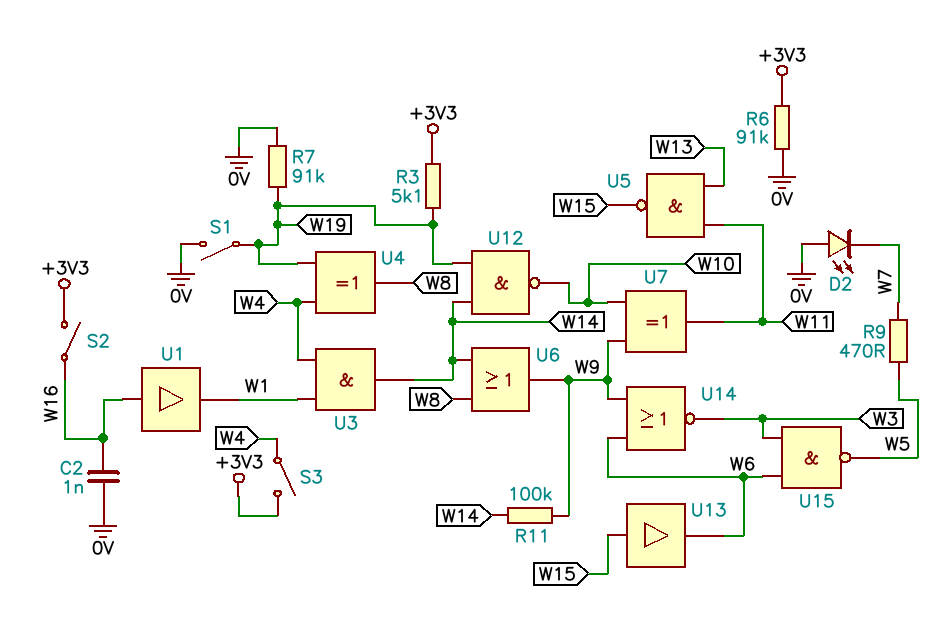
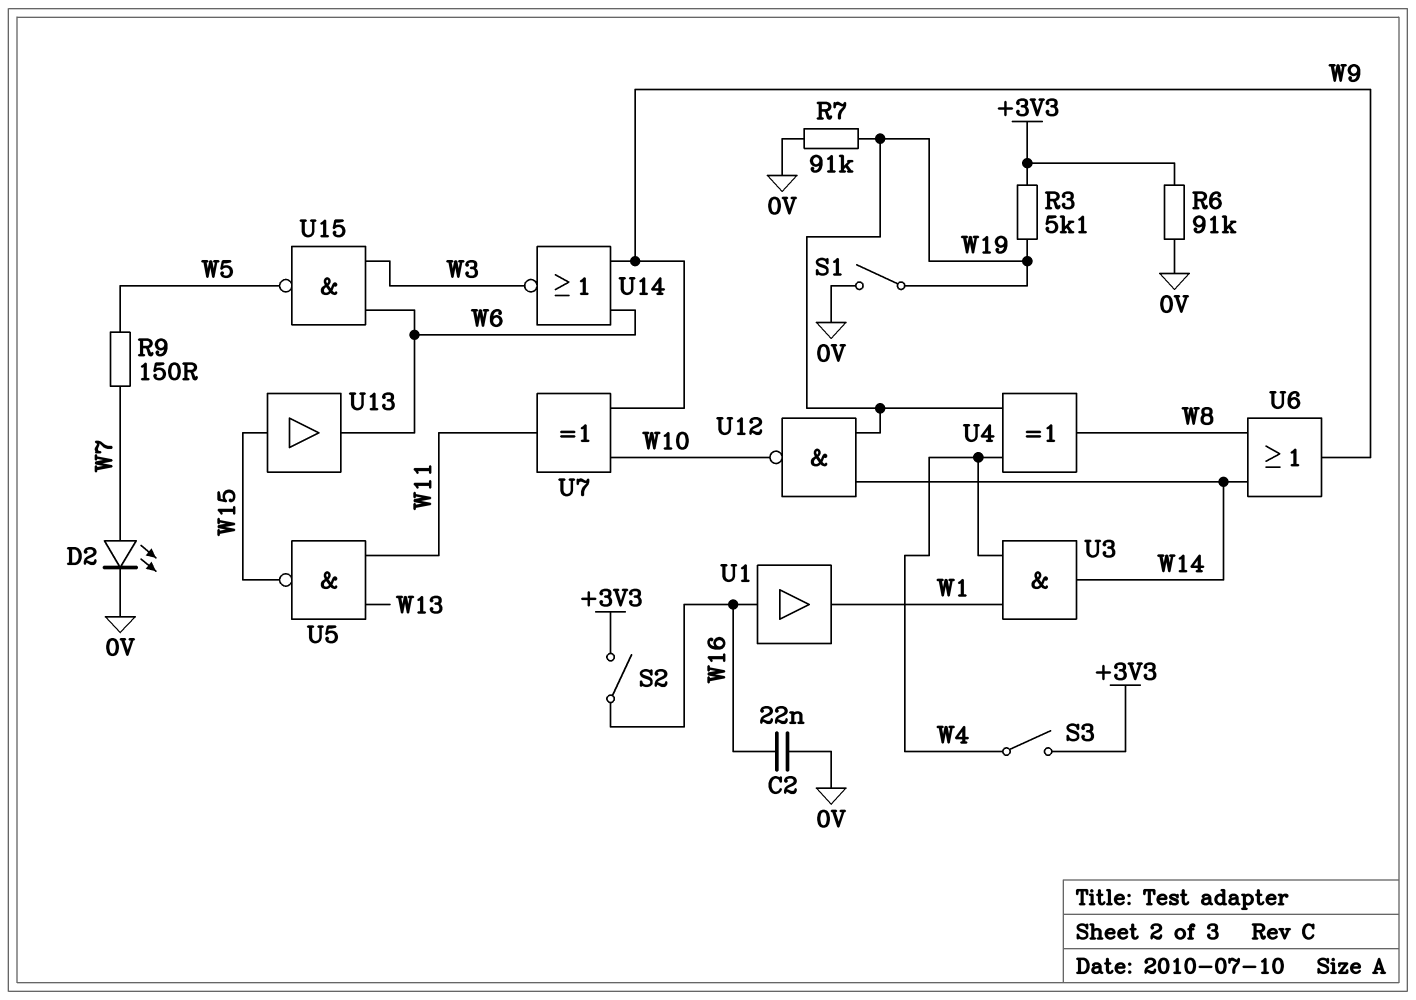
C2: 1nF (0V, W16) -> 22nF (0V, W16)
D2: LED (A 0V, K W7) -> LED (A W7, K 0V)
R9: 470 (W5, W7) -> 150 (W5, W7)
R11: 100k (W9, W14) -> none

